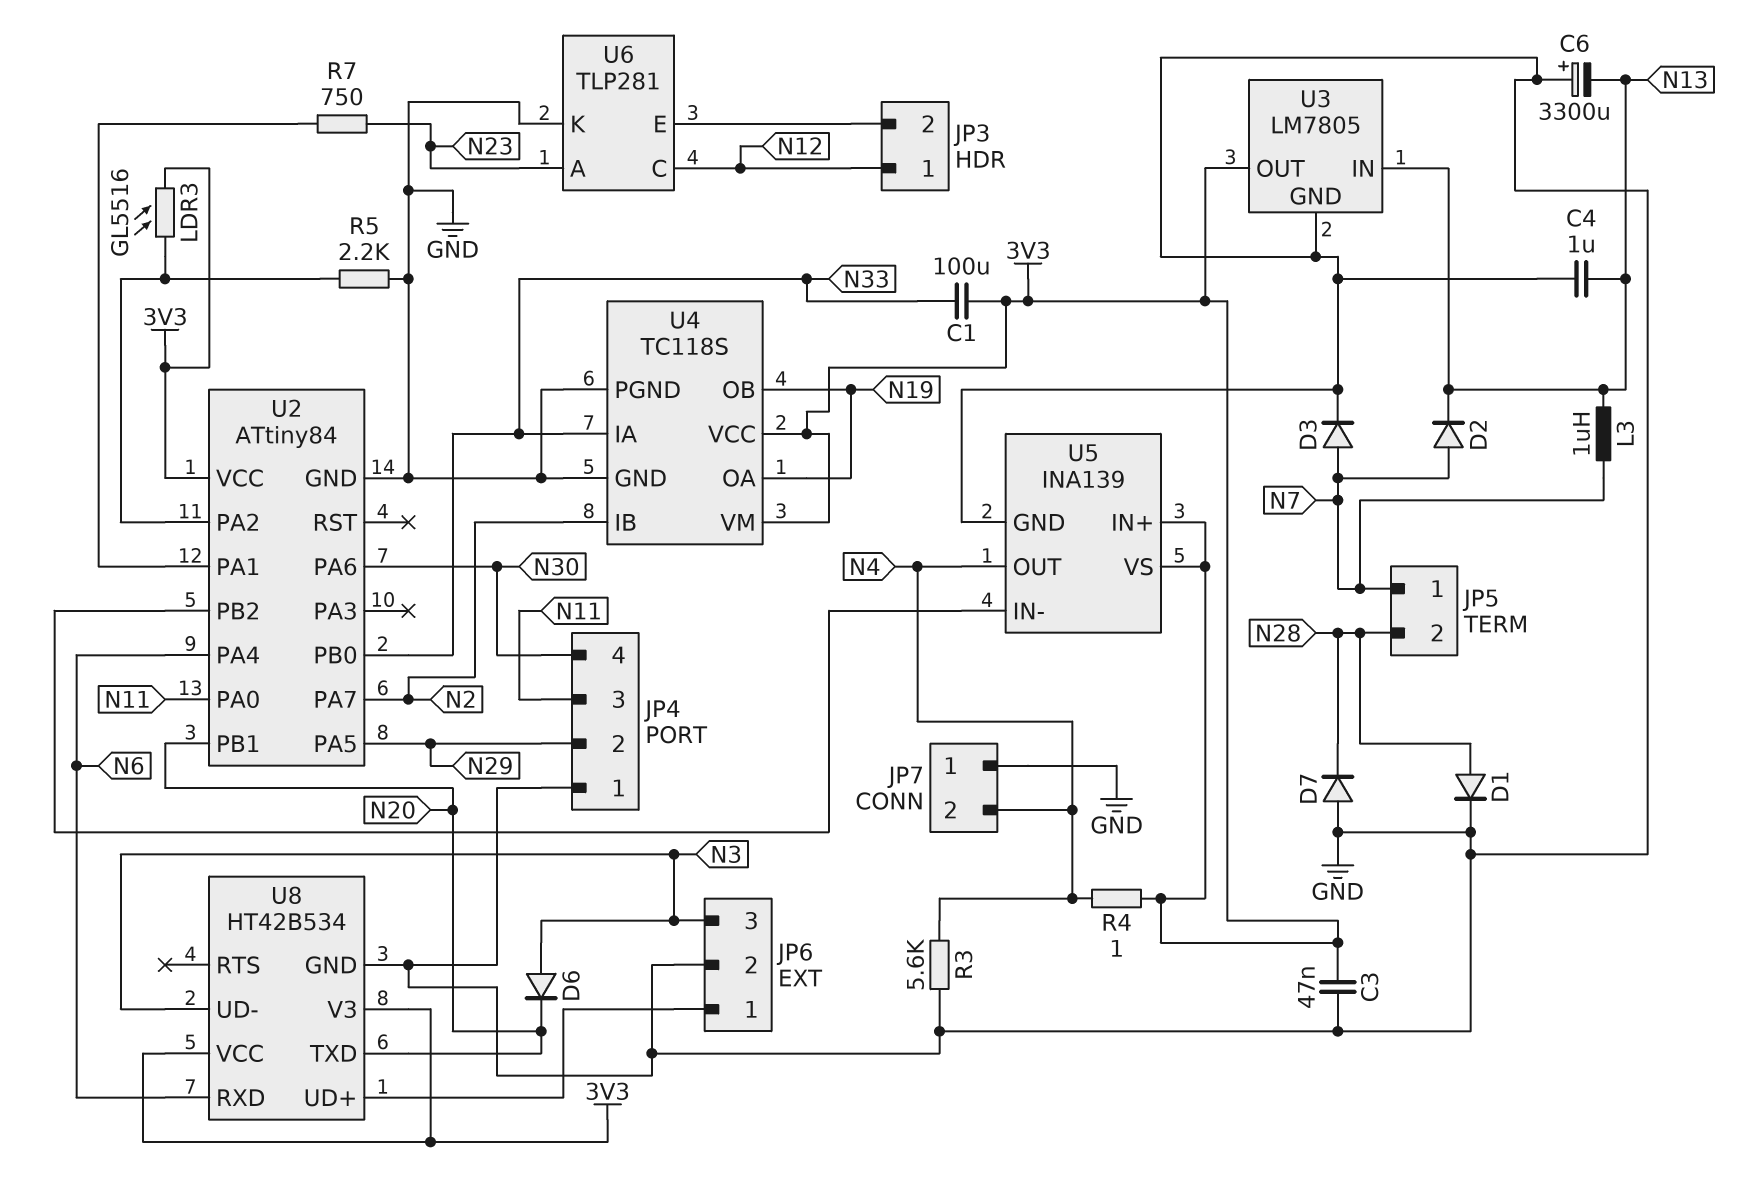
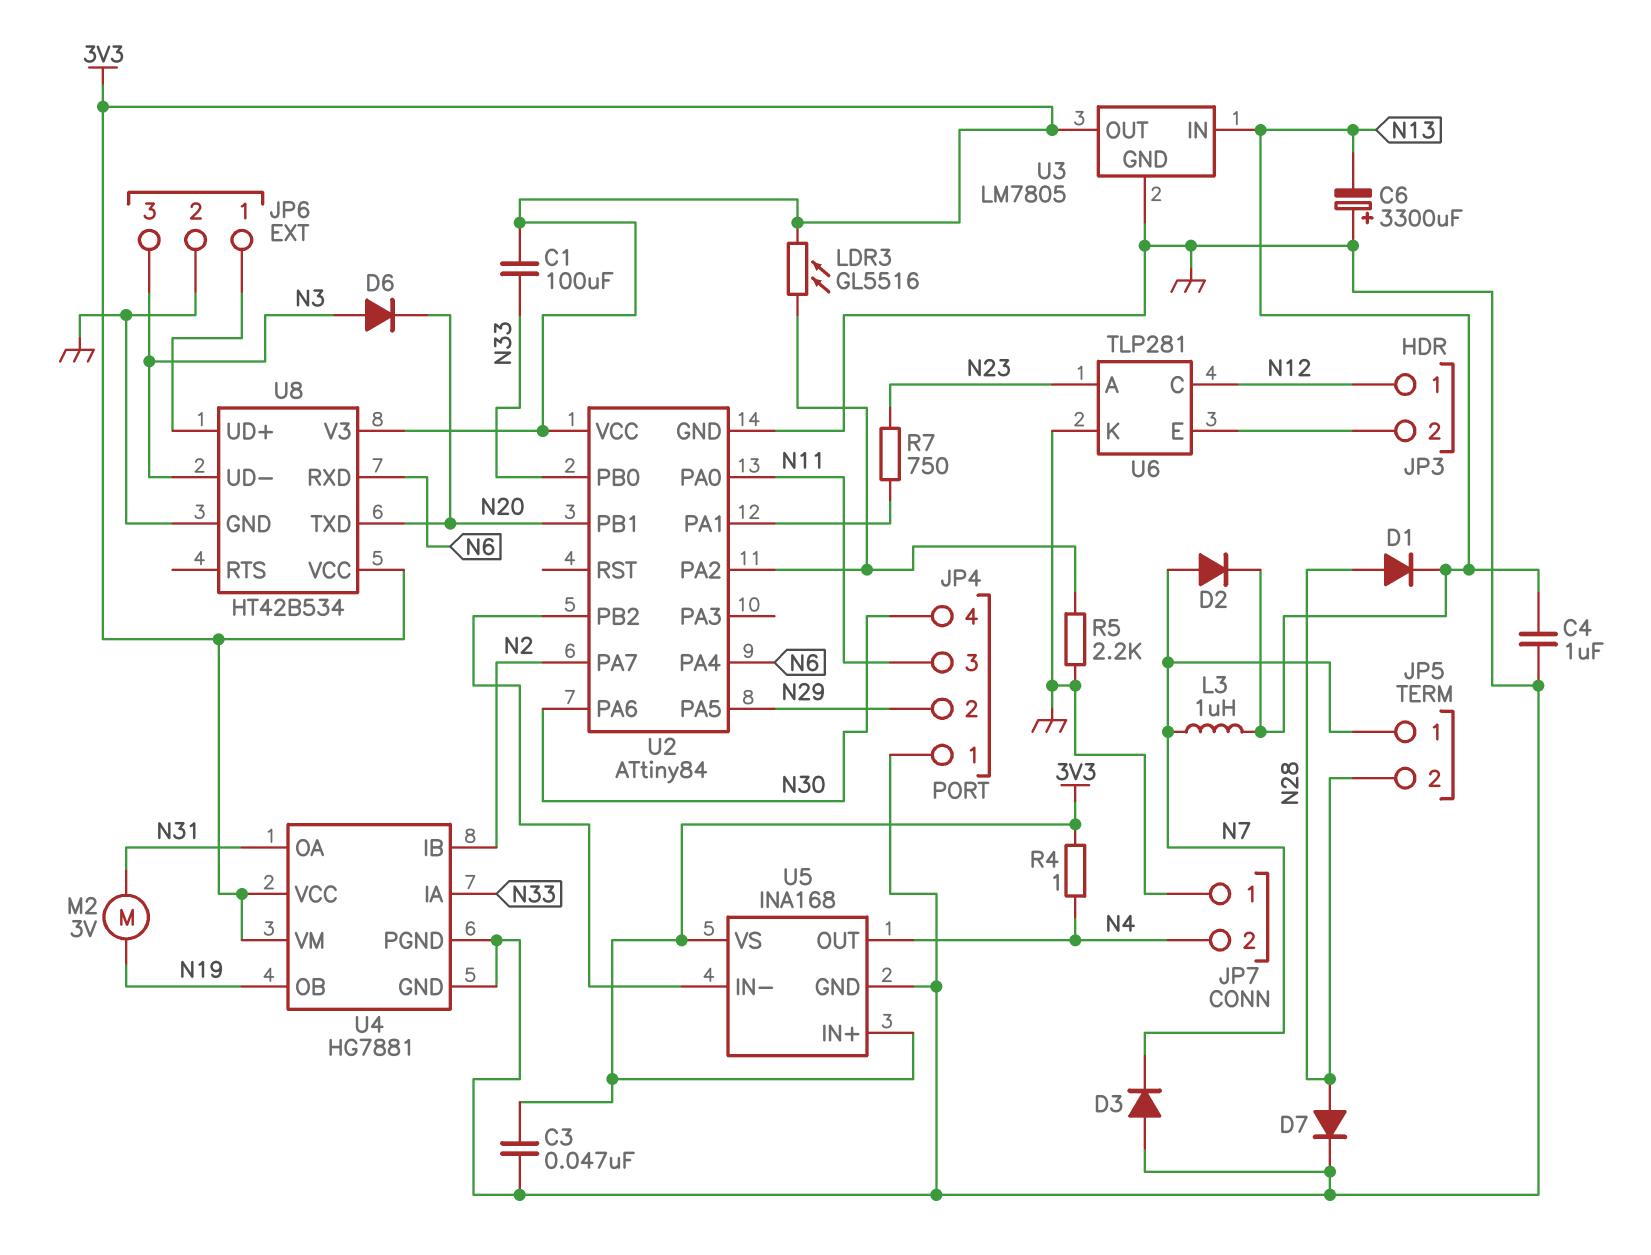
D1: diode (A N28, K GND) -> diode (A N28, K N13)
D3: diode (A N7, K GND) -> diode (A GND, K N7)
D7: diode (A GND, K N28) -> diode (A N28, K GND)
M2: none -> motor 3V (N19, N31)
R3: 5.6k (GND, N4) -> none
U4: TC118S -> HG7881
U4 pin OA: N19 -> N31
U5: INA139 -> INA168

